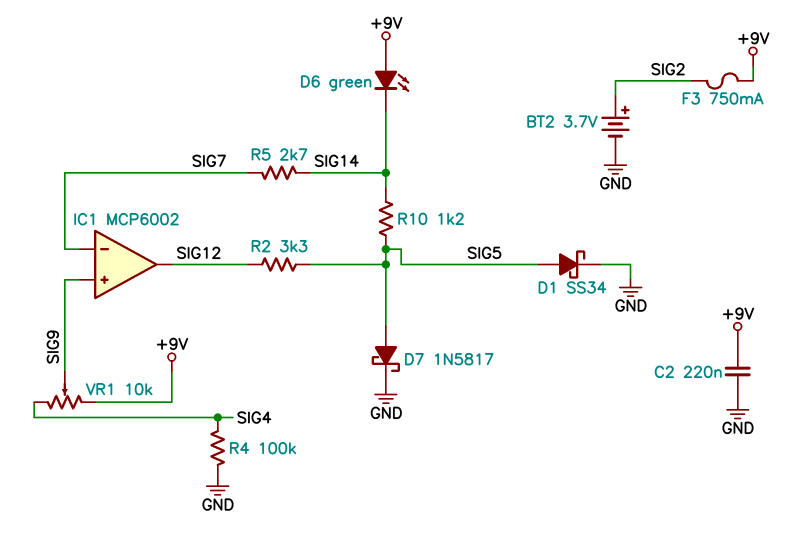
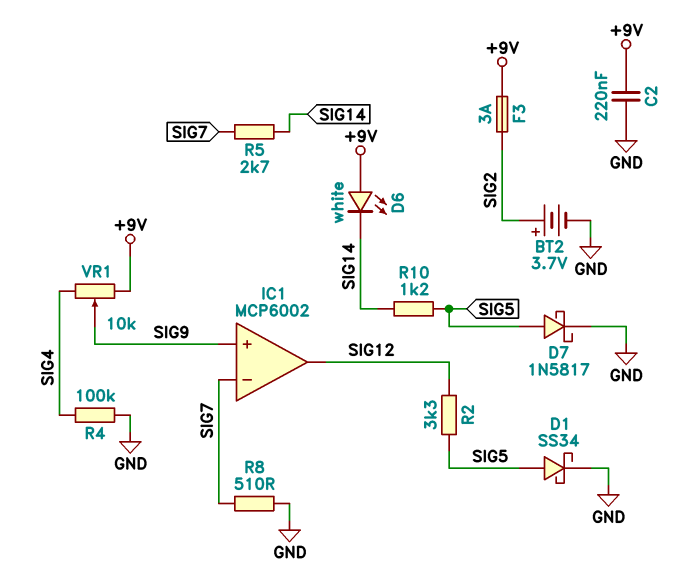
D6: LED green (A +9V, K SIG14) -> LED white (A +9V, K SIG14)
F3: 750mA (+9V, SIG2) -> 3A (+9V, SIG2)
R8: none -> 510 (GND, SIG7)

